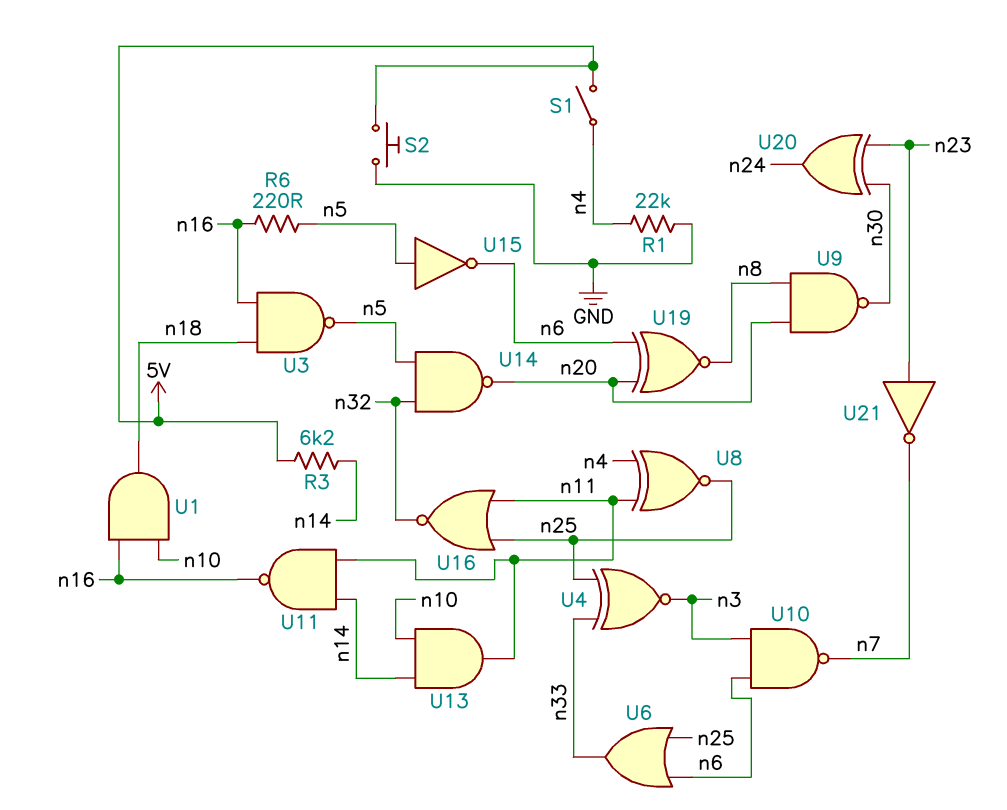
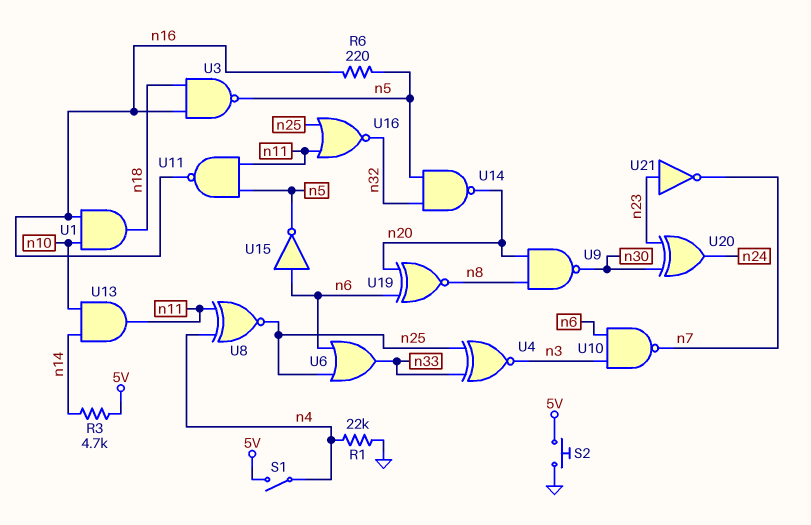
R3: 6.2k (5V, n14) -> 4.7k (5V, n14)
U11: NAND (in n11, in n14, out n16) -> NAND (in n5, in n11, out n16)
U15: NOT (in n5, out n6) -> NOT (in n6, out n5)

